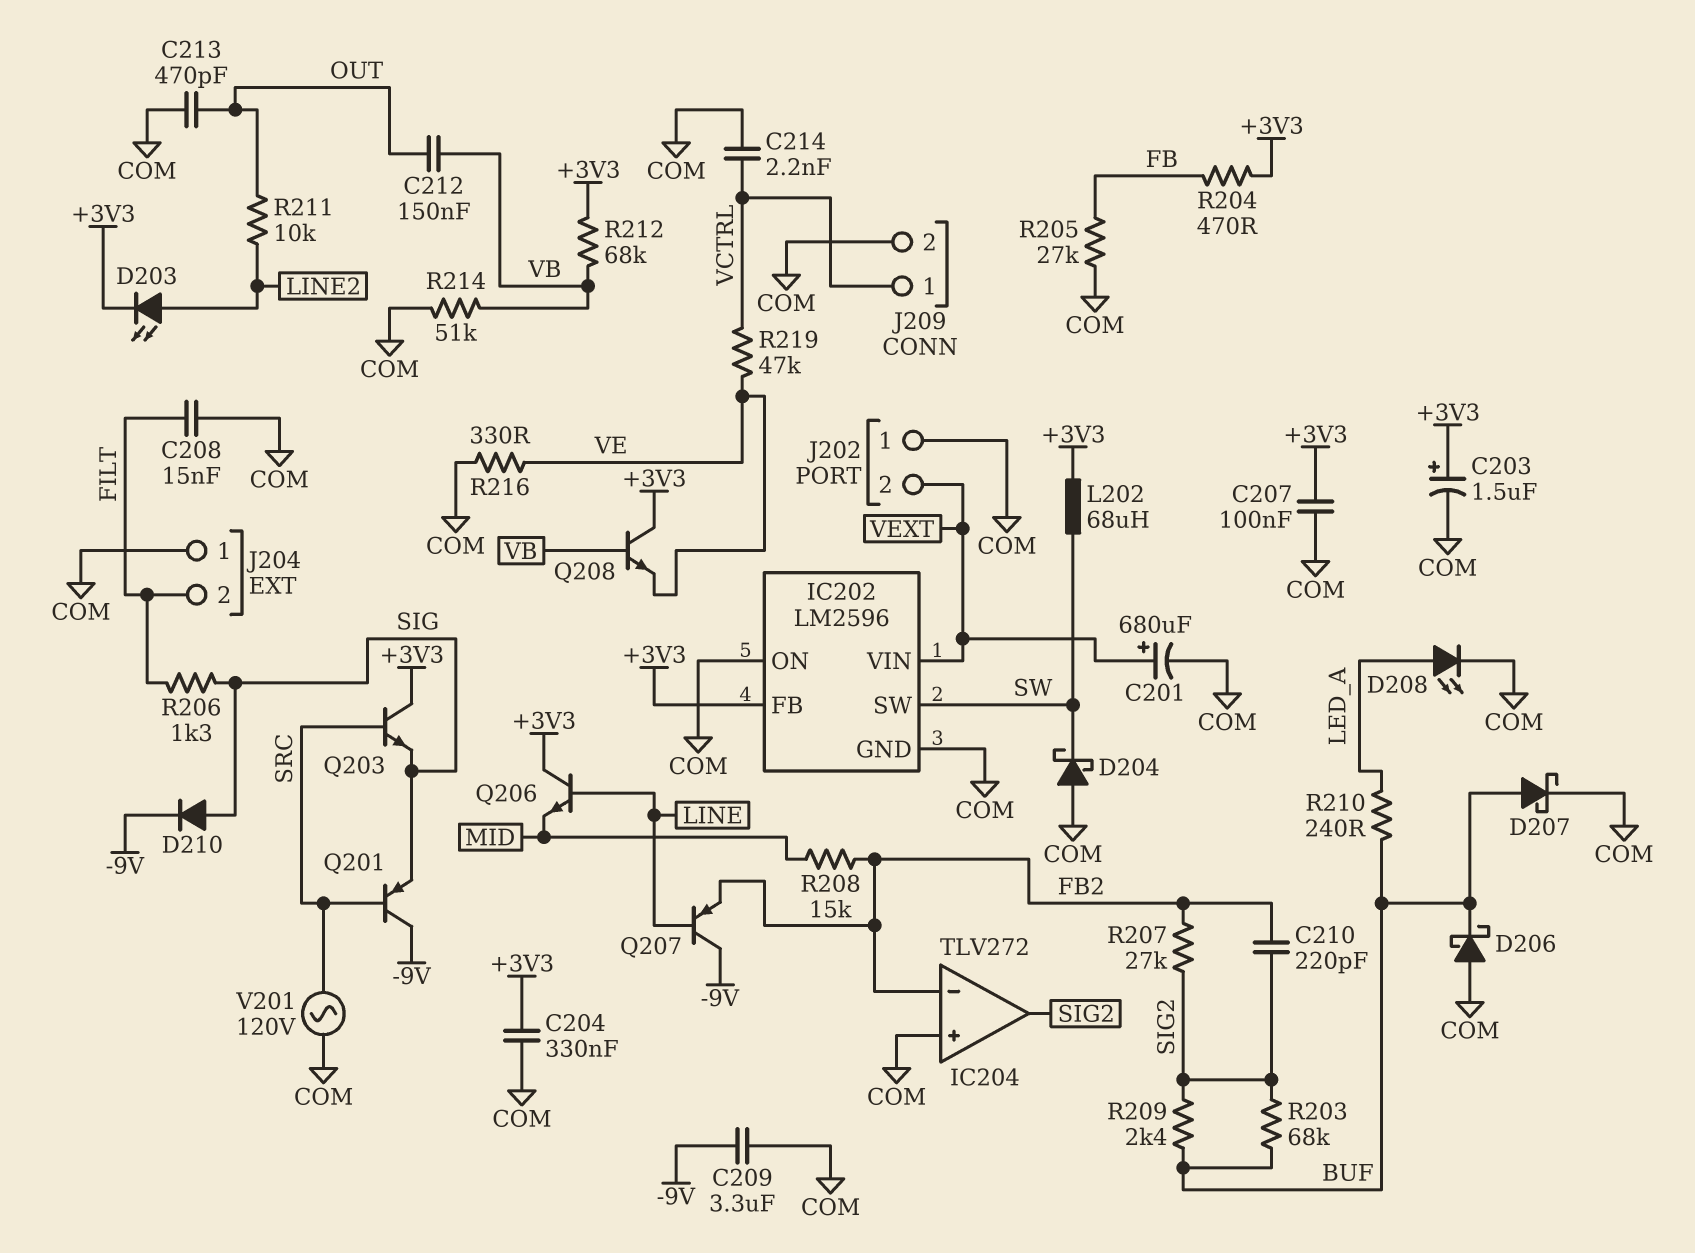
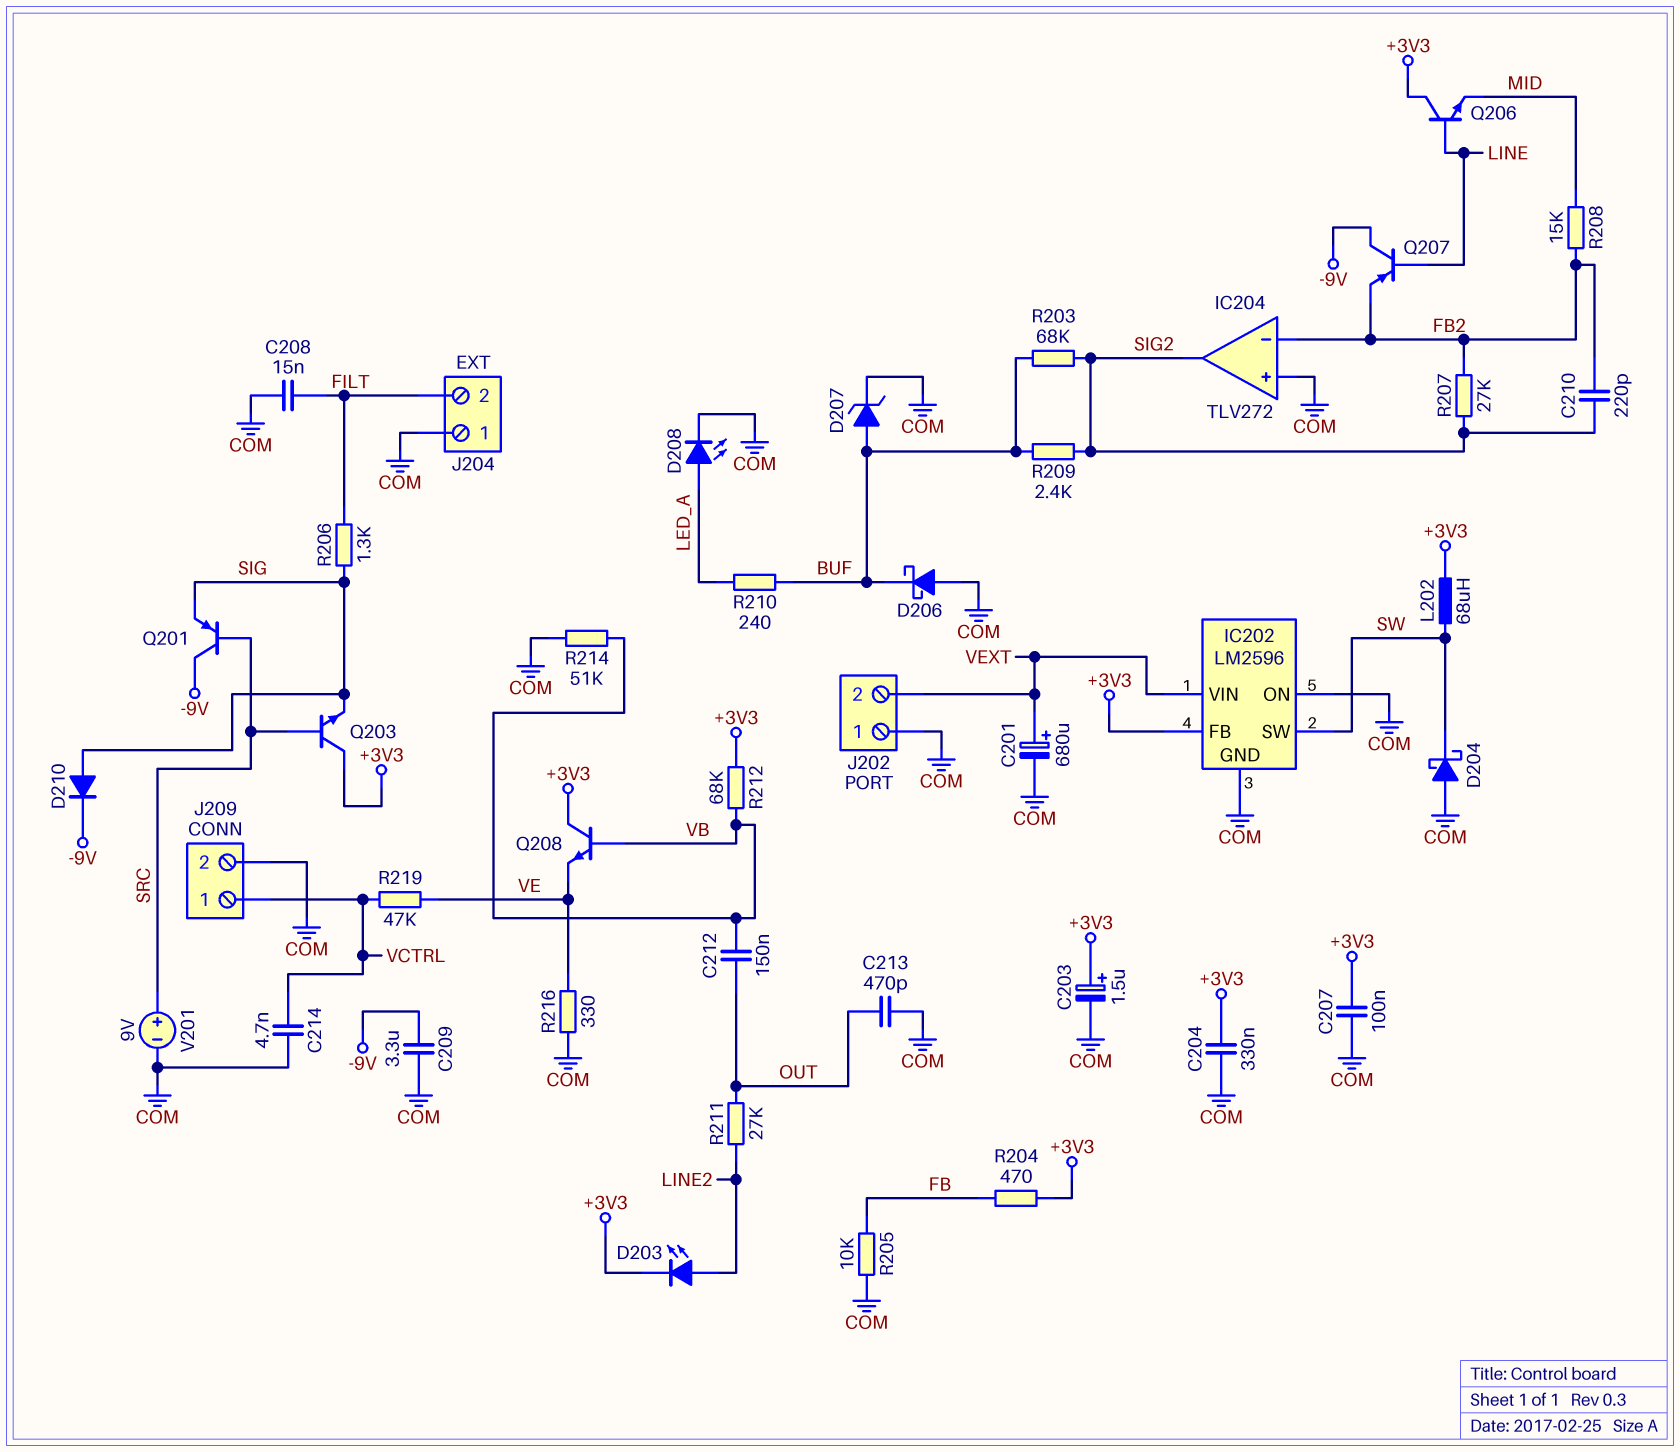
C214: 2.2nF (COM, VCTRL) -> 4.7nF (COM, VCTRL)
D207: schottky (A BUF, K COM) -> zener (A BUF, K COM)
R205: 27k (COM, FB) -> 10k (COM, FB)
R211: 10k (LINE2, OUT) -> 27k (LINE2, OUT)
V201: AC 120V (COM, SRC) -> 9V (plus SRC, minus COM)

